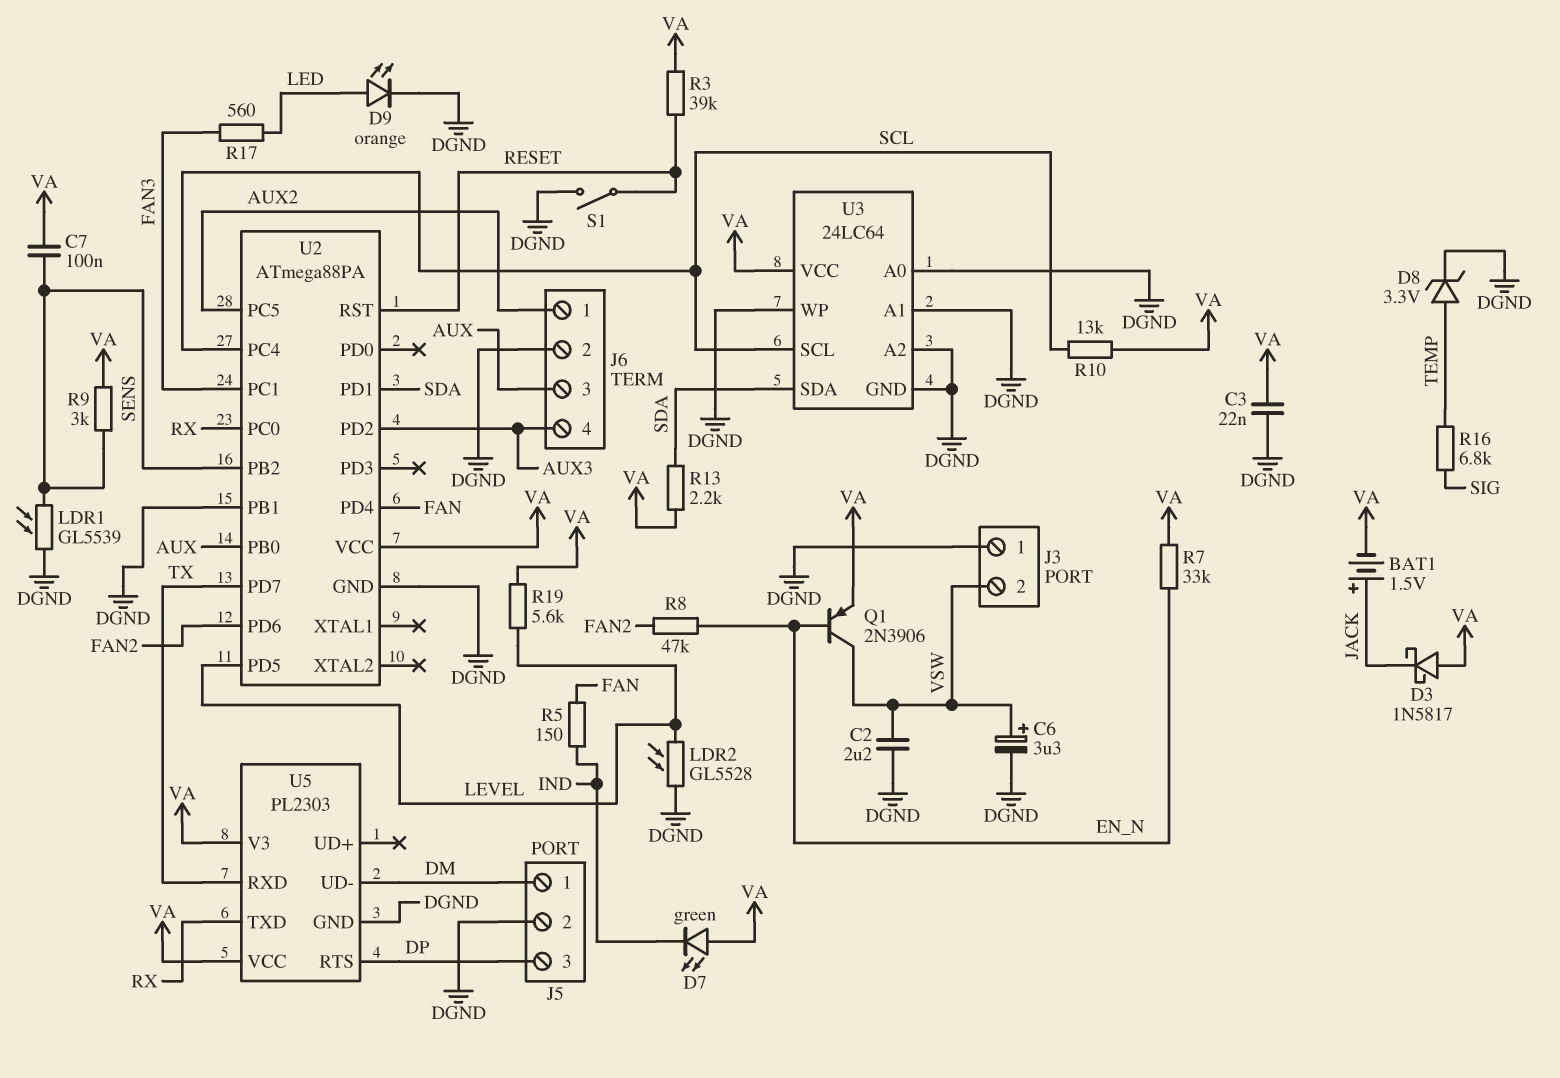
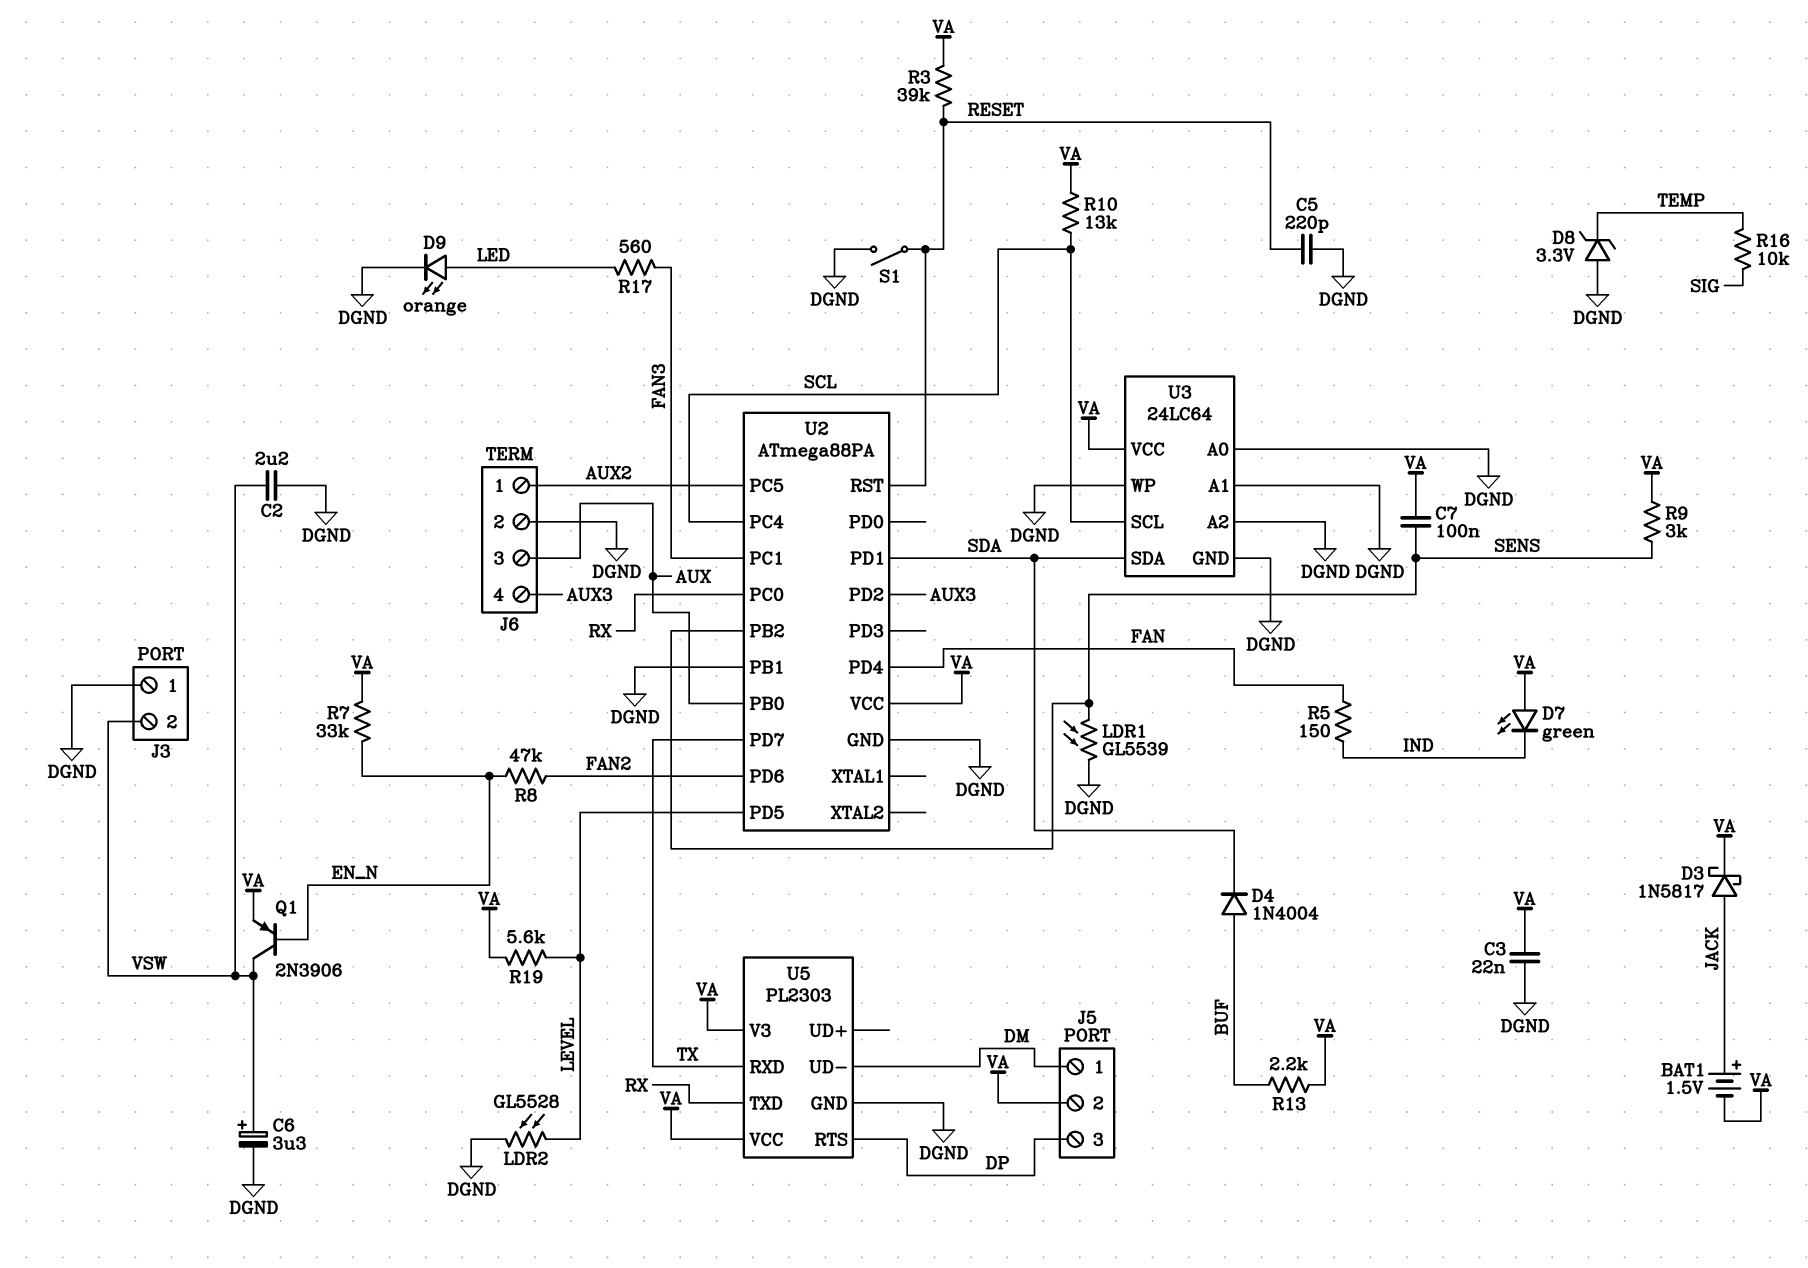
C5: none -> 220pF (DGND, RESET)
D3: schottky 1N5817 (A VA, K JACK) -> schottky 1N5817 (A JACK, K VA)
D4: none -> diode 1N4004 (A BUF, K SDA)
D8: zener 3.3V (A TEMP, K DGND) -> zener 3.3V (A DGND, K TEMP)
J5 pin 2: DGND -> VA
R13: 2.2k (SDA, VA) -> 2.2k (BUF, VA)
R16: 6.8k (SIG, TEMP) -> 10k (SIG, TEMP)

